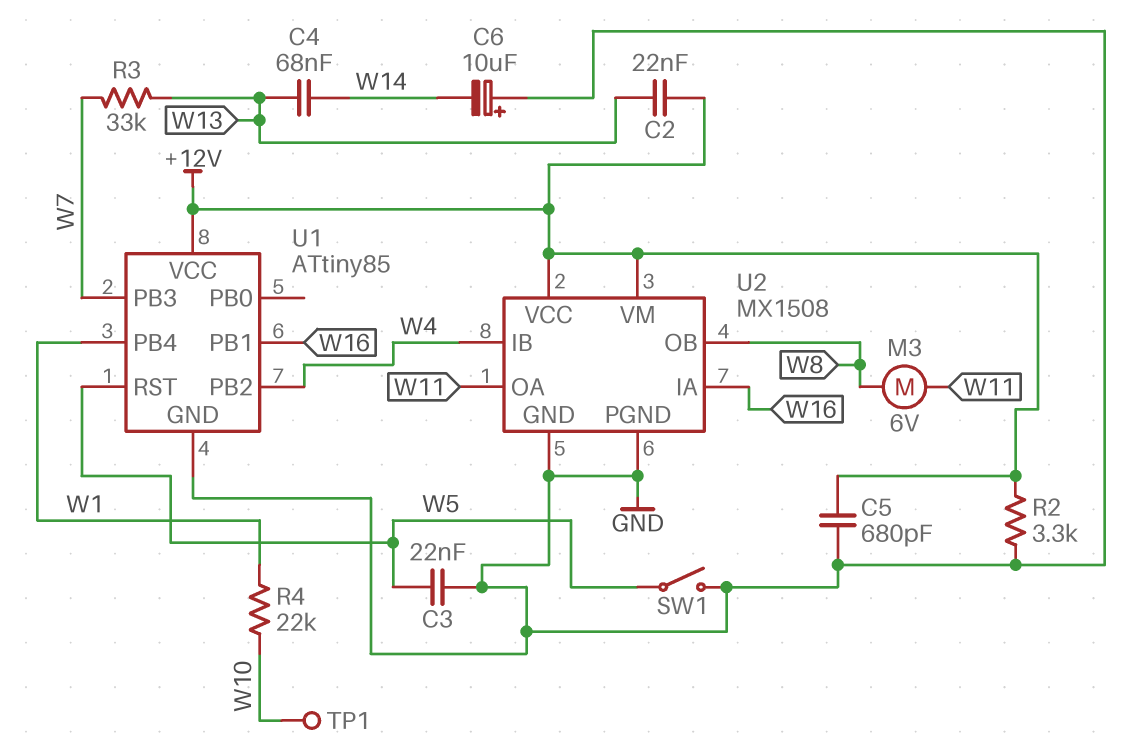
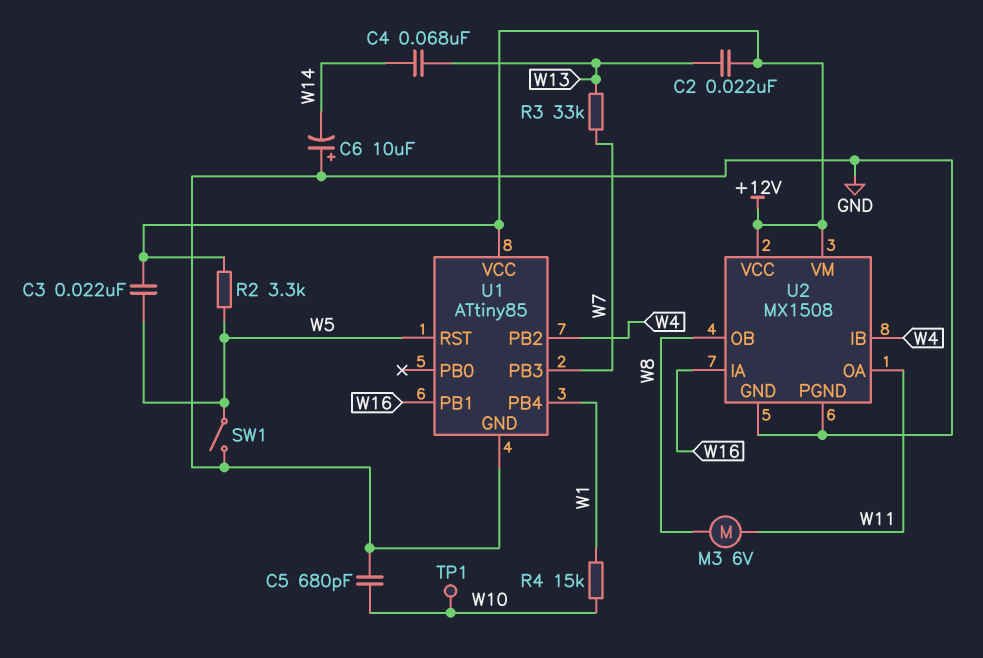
C3: 22nF (GND, W5) -> 22nF (+12V, W5)
C5: 680pF (+12V, GND) -> 680pF (GND, W10)
R2: 3.3k (+12V, GND) -> 3.3k (+12V, W5)
R4: 22k (W1, W10) -> 15k (W1, W10)

